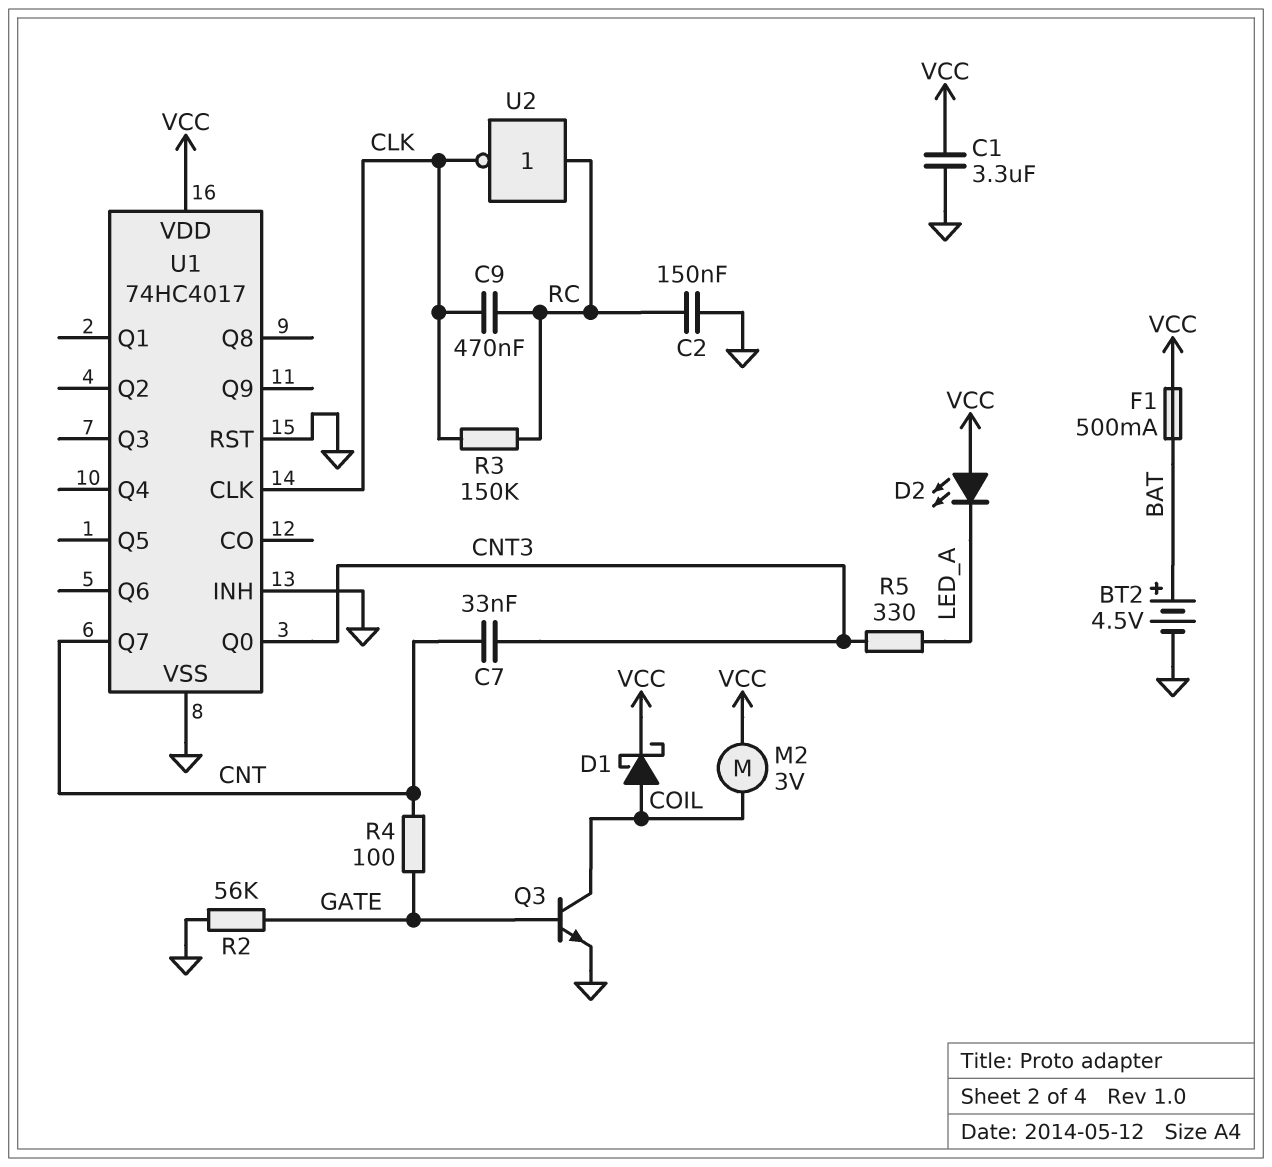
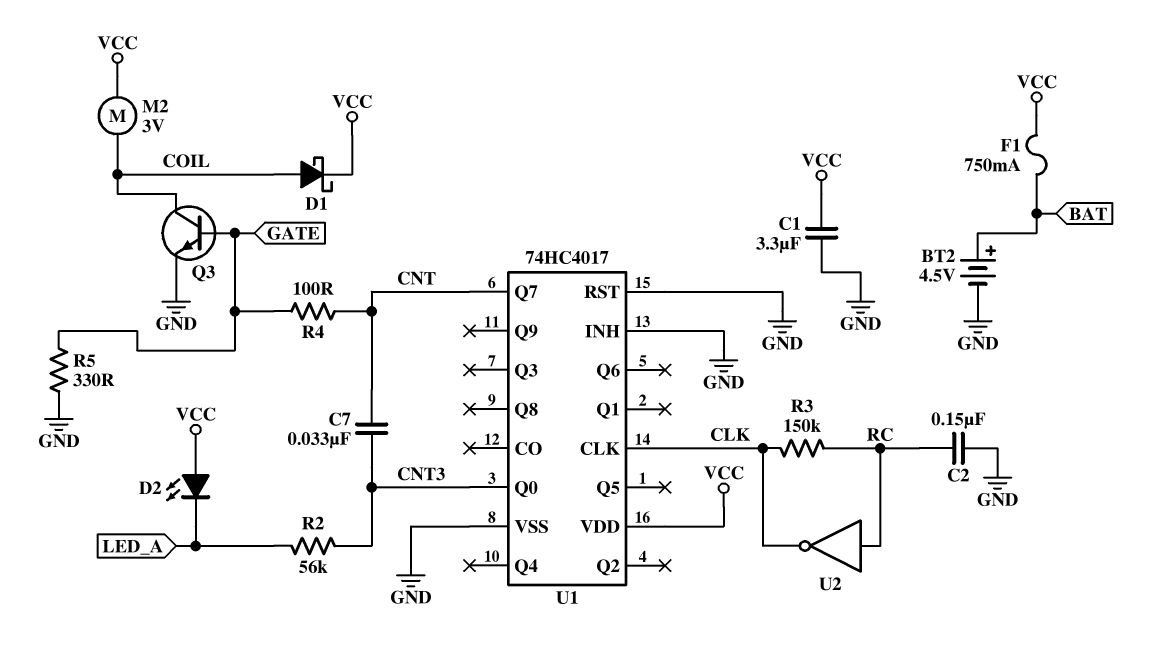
C9: 470nF (CLK, RC) -> none
F1: 500mA (BAT, VCC) -> 750mA (BAT, VCC)
R2: 56k (GATE, GND) -> 56k (CNT3, LED_A)
R5: 330 (CNT3, LED_A) -> 330 (GATE, GND)

